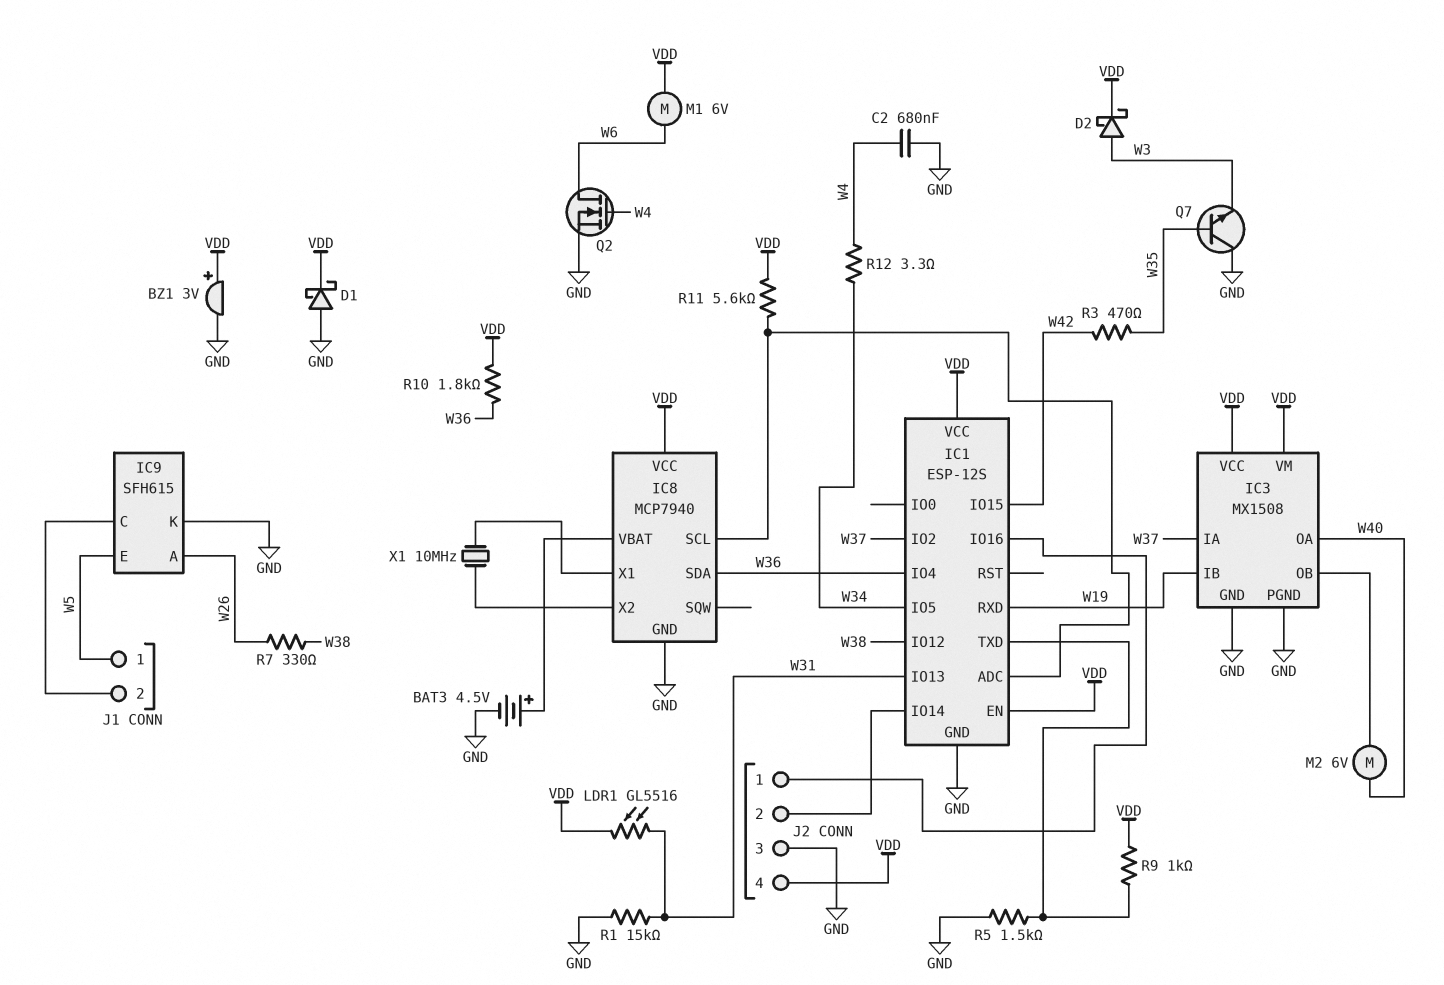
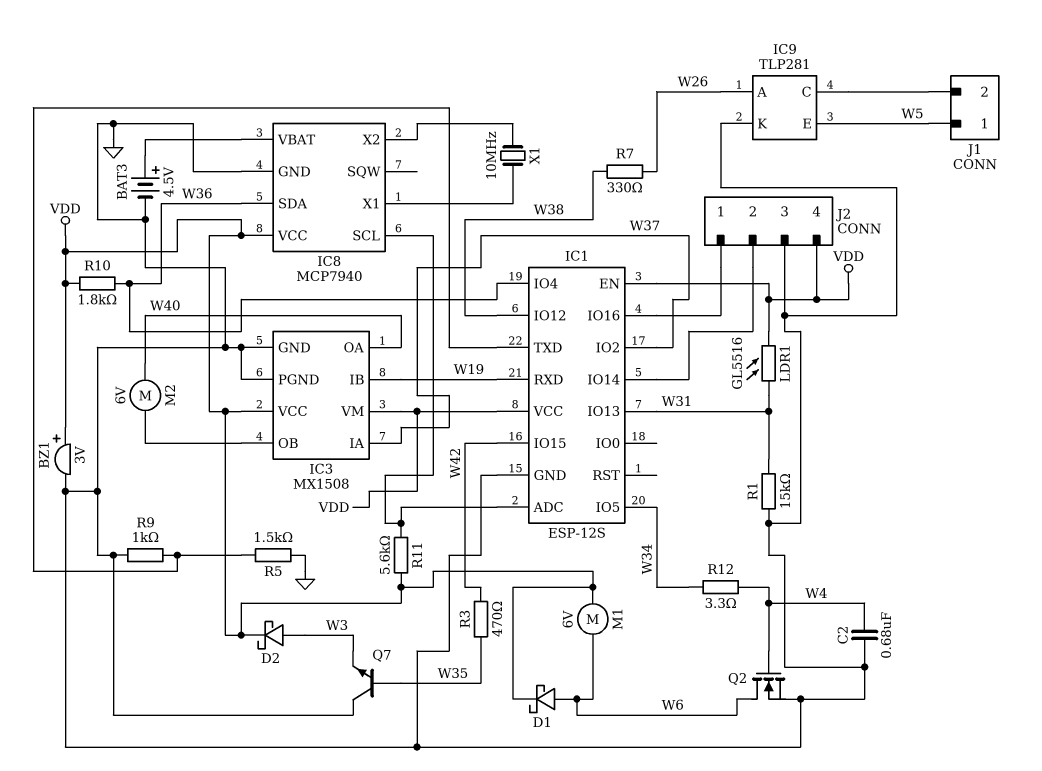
D1: schottky (A GND, K VDD) -> schottky (A W6, K VDD)
IC9: SFH615 -> TLP281
R9: 1k (IC1/TXD, VDD) -> 1k (GND, IC1/TXD)

